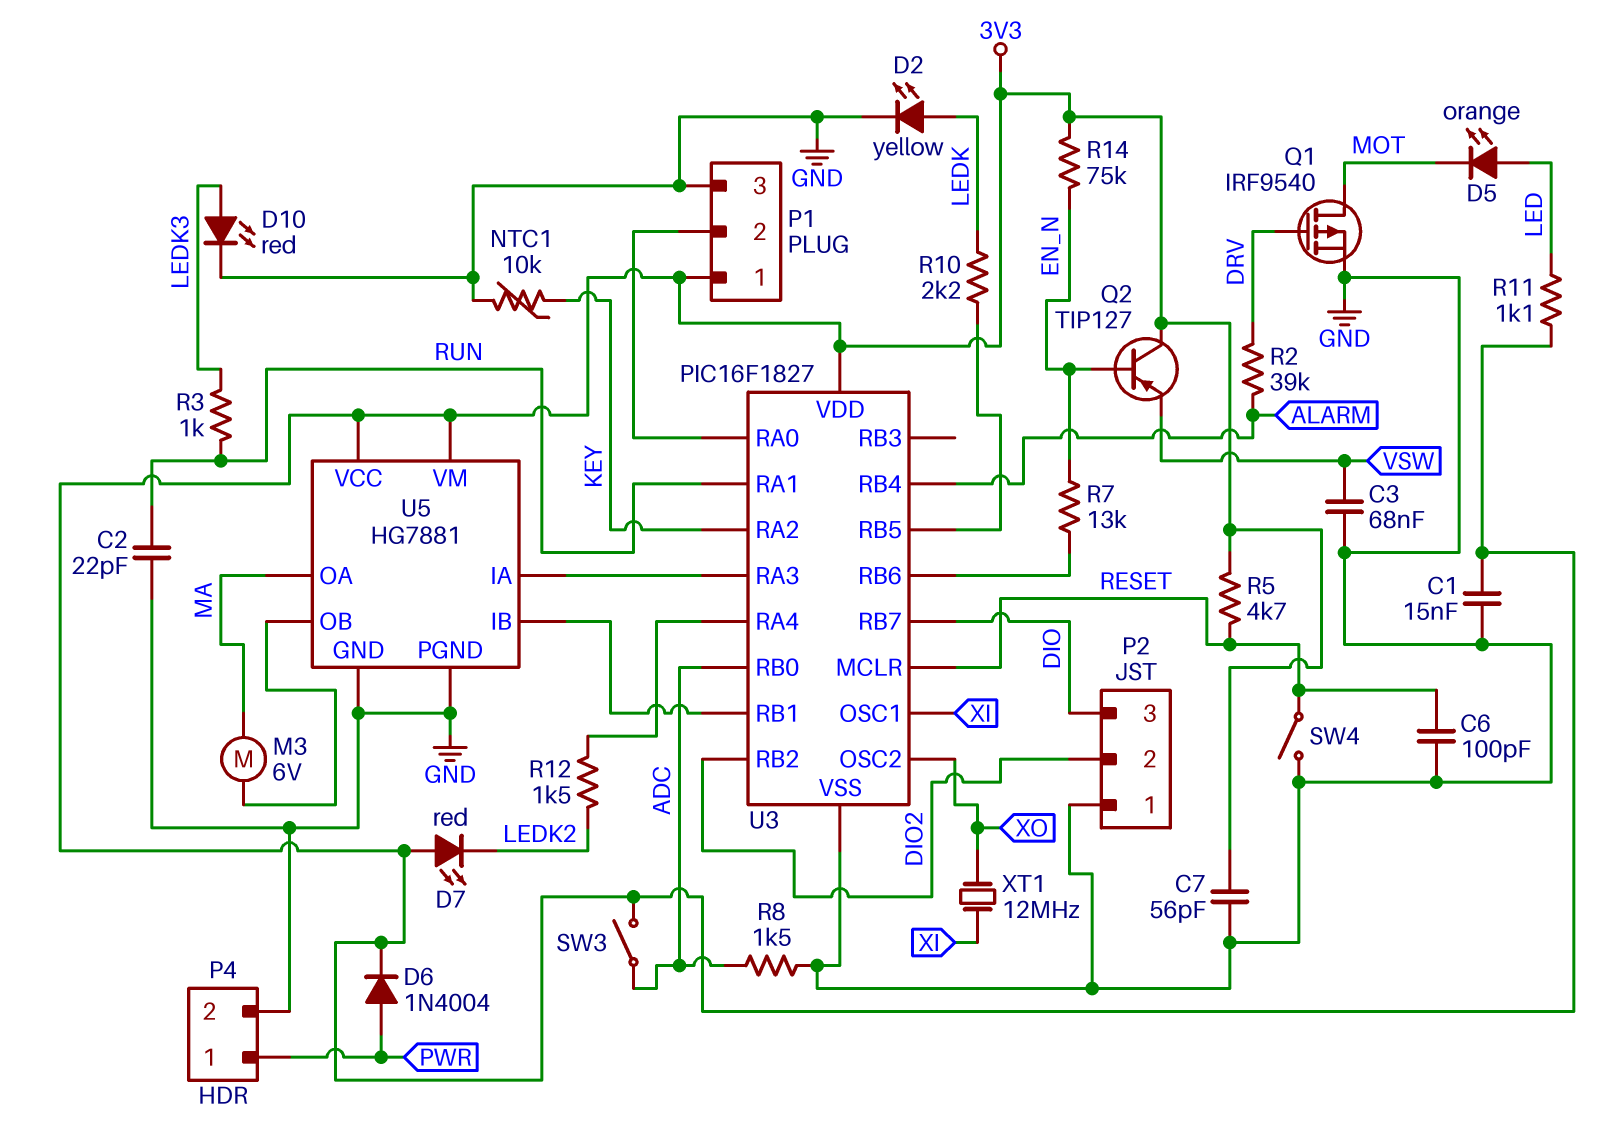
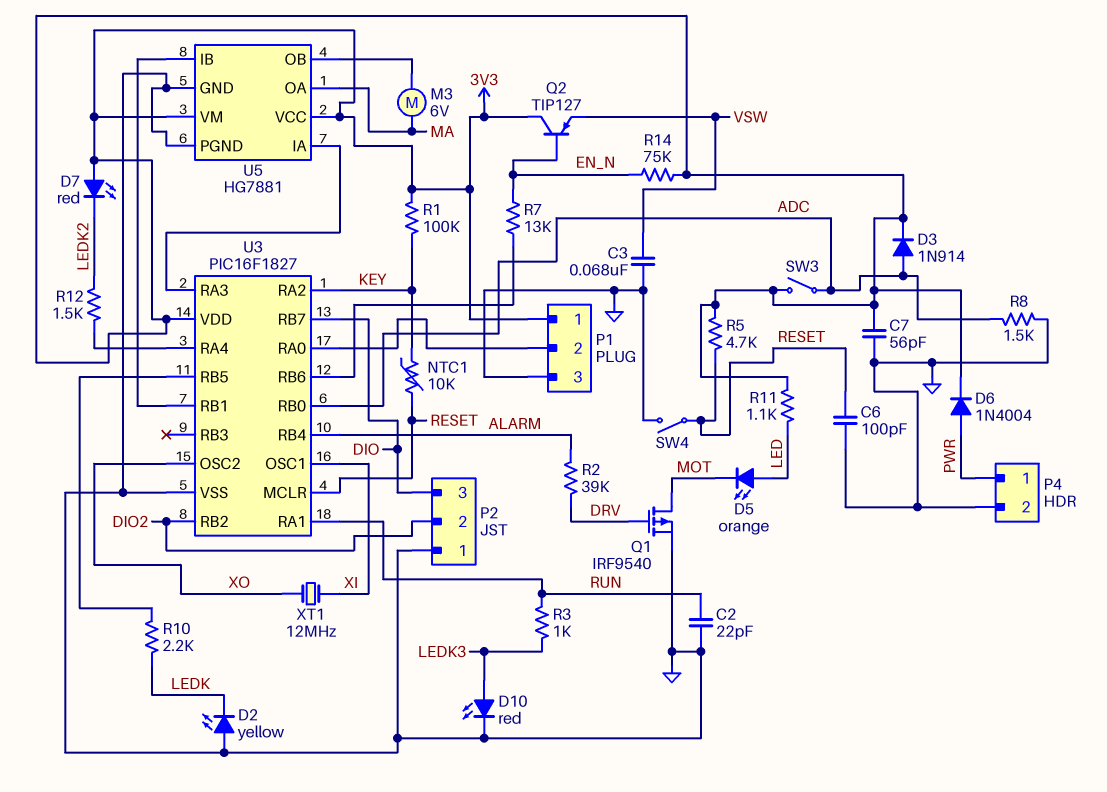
C1: 15nF (3V3, GND) -> none
D2: LED yellow (A LEDK, K GND) -> LED yellow (A GND, K LEDK)
D3: none -> diode 1N914 (A ADC, K 3V3)
NTC1: 10k (GND, KEY) -> 10k (KEY, RESET)
R1: none -> 100k (3V3, KEY)

